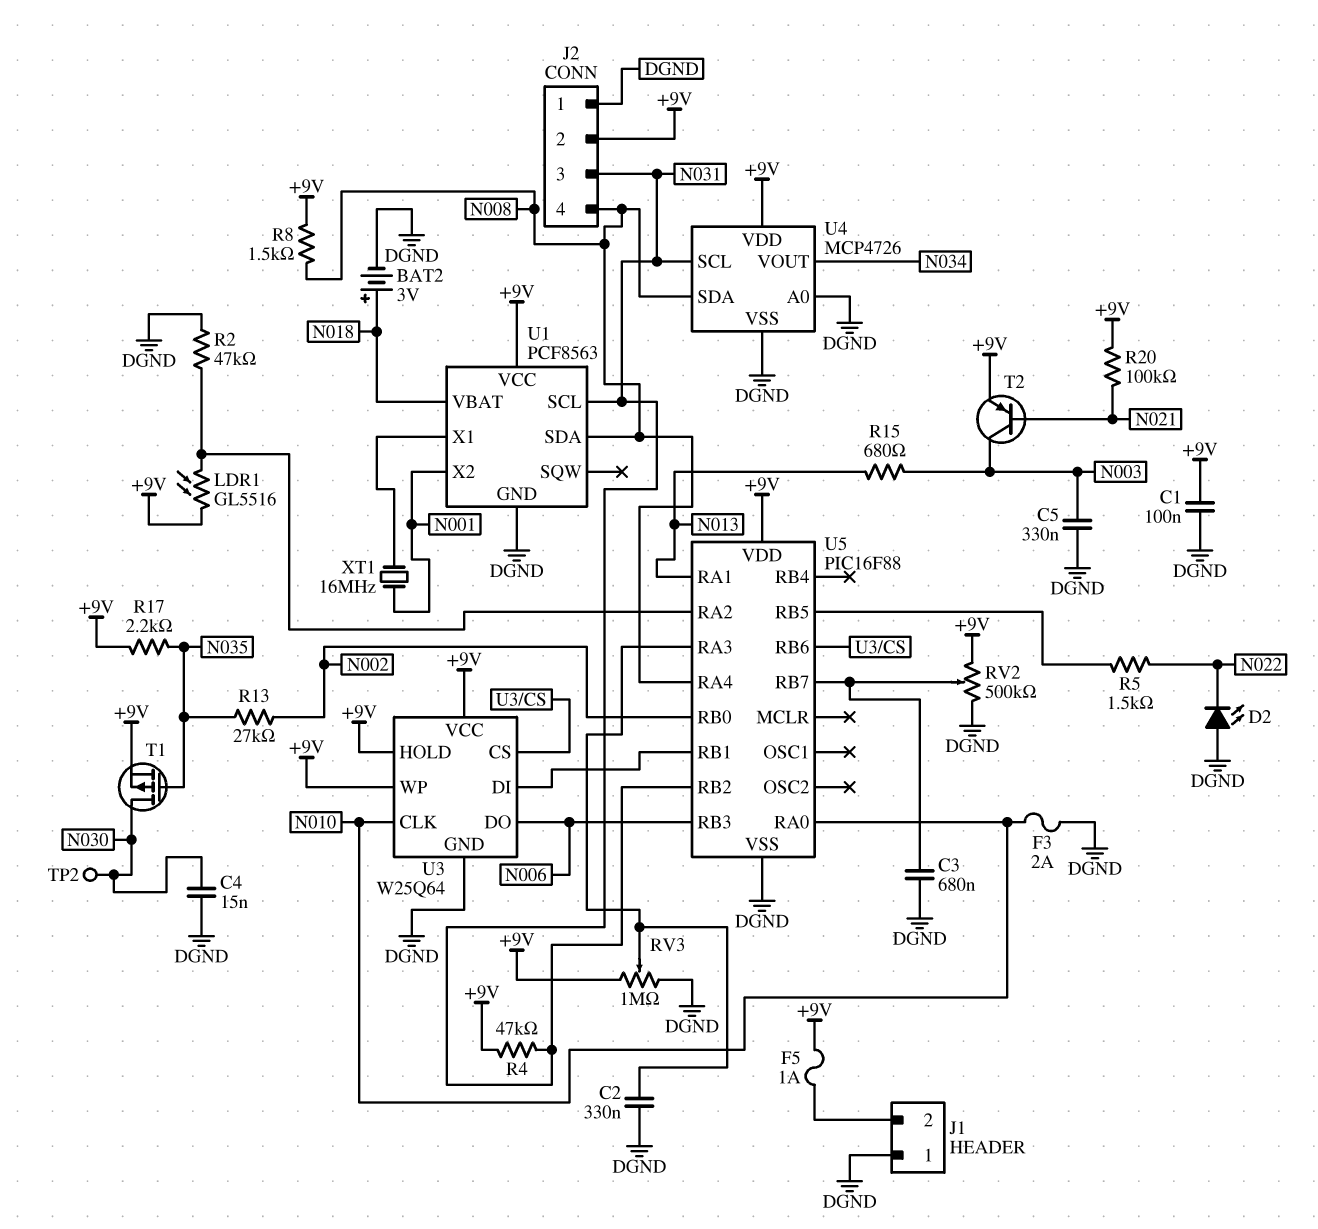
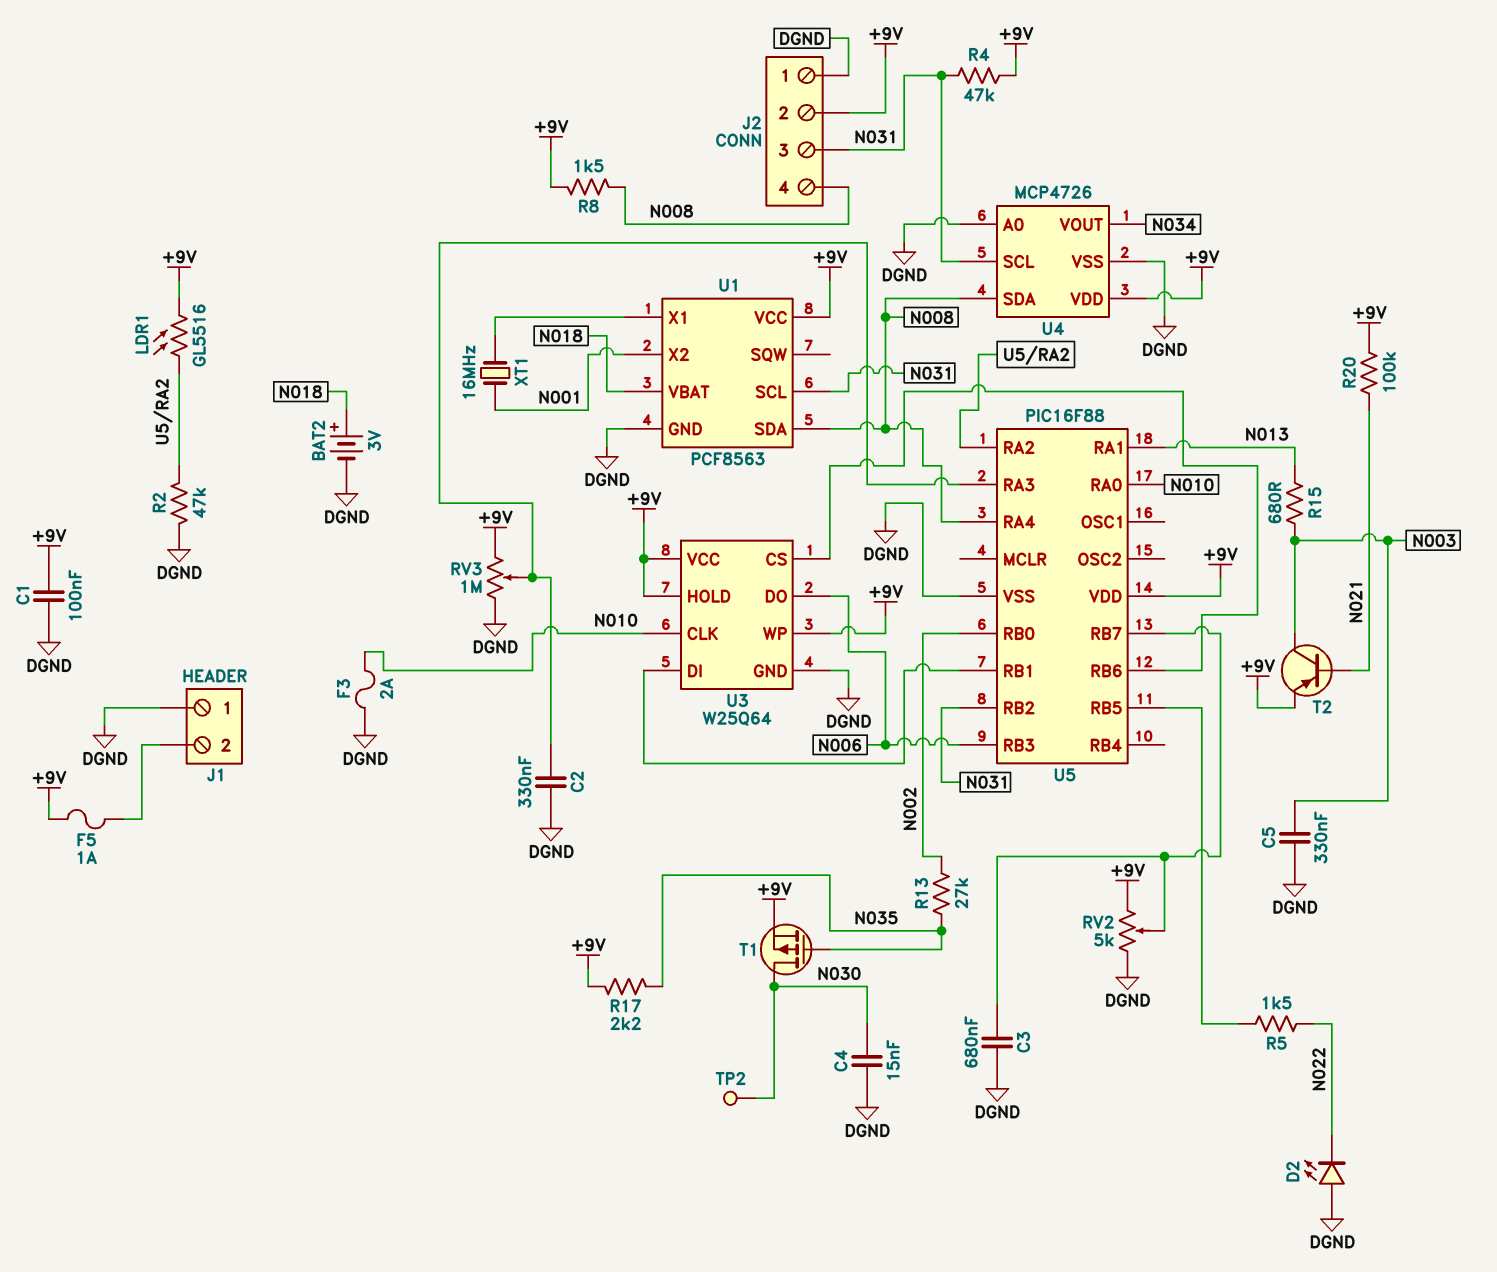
RV2: 500k (+9V, DGND, wiper U5/RB7) -> 5k (+9V, DGND, wiper U5/RB7)

